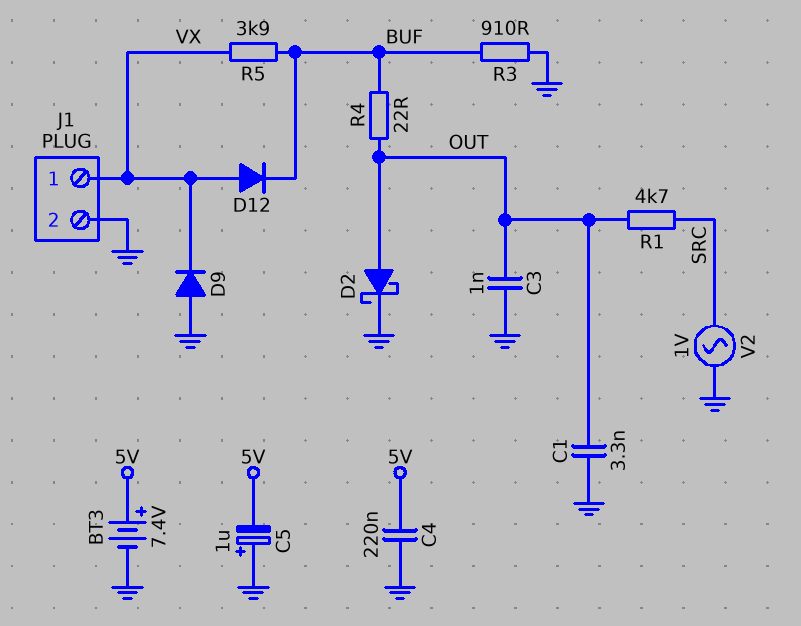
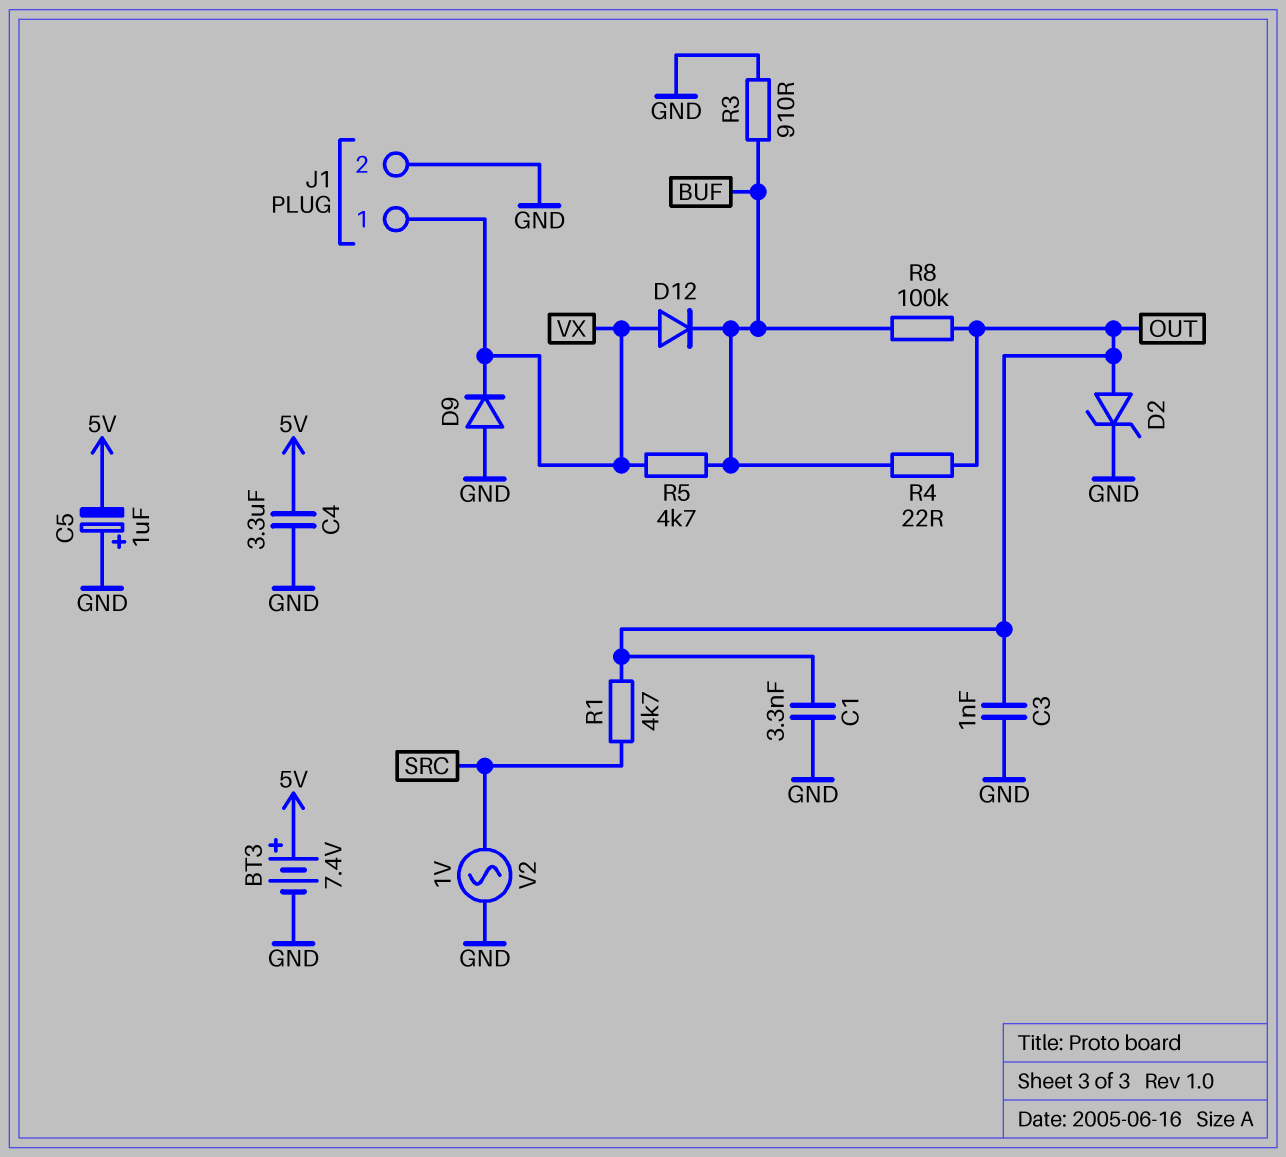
C4: 220nF (5V, GND) -> 3.3uF (5V, GND)
D2: schottky (A OUT, K GND) -> zener (A OUT, K GND)
R5: 3.9k (BUF, VX) -> 4.7k (BUF, VX)
R8: none -> 100k (BUF, OUT)

